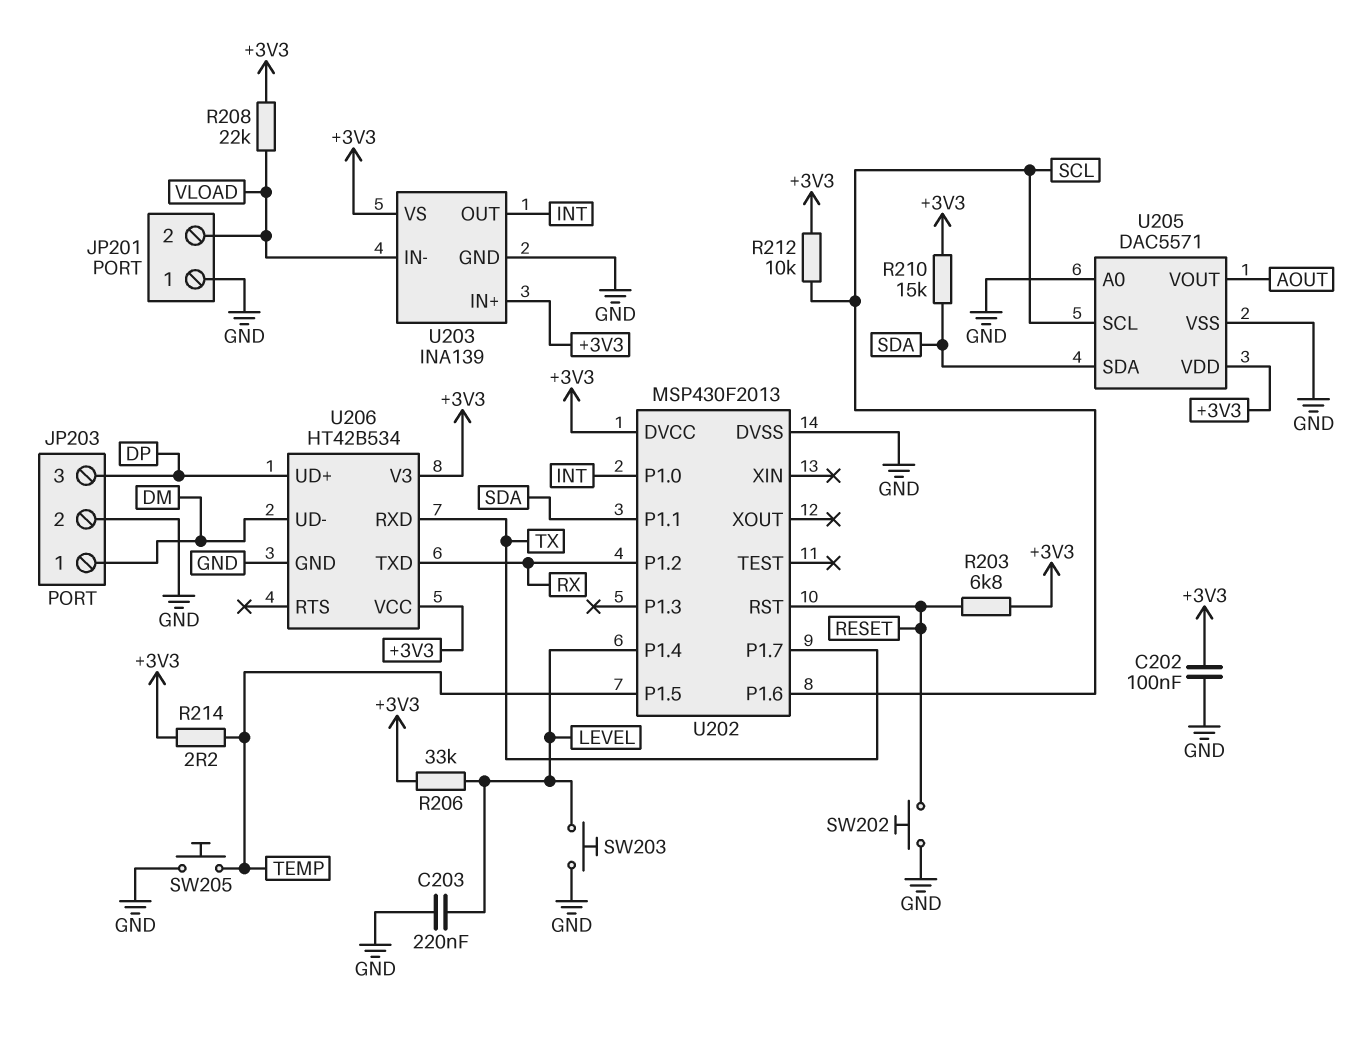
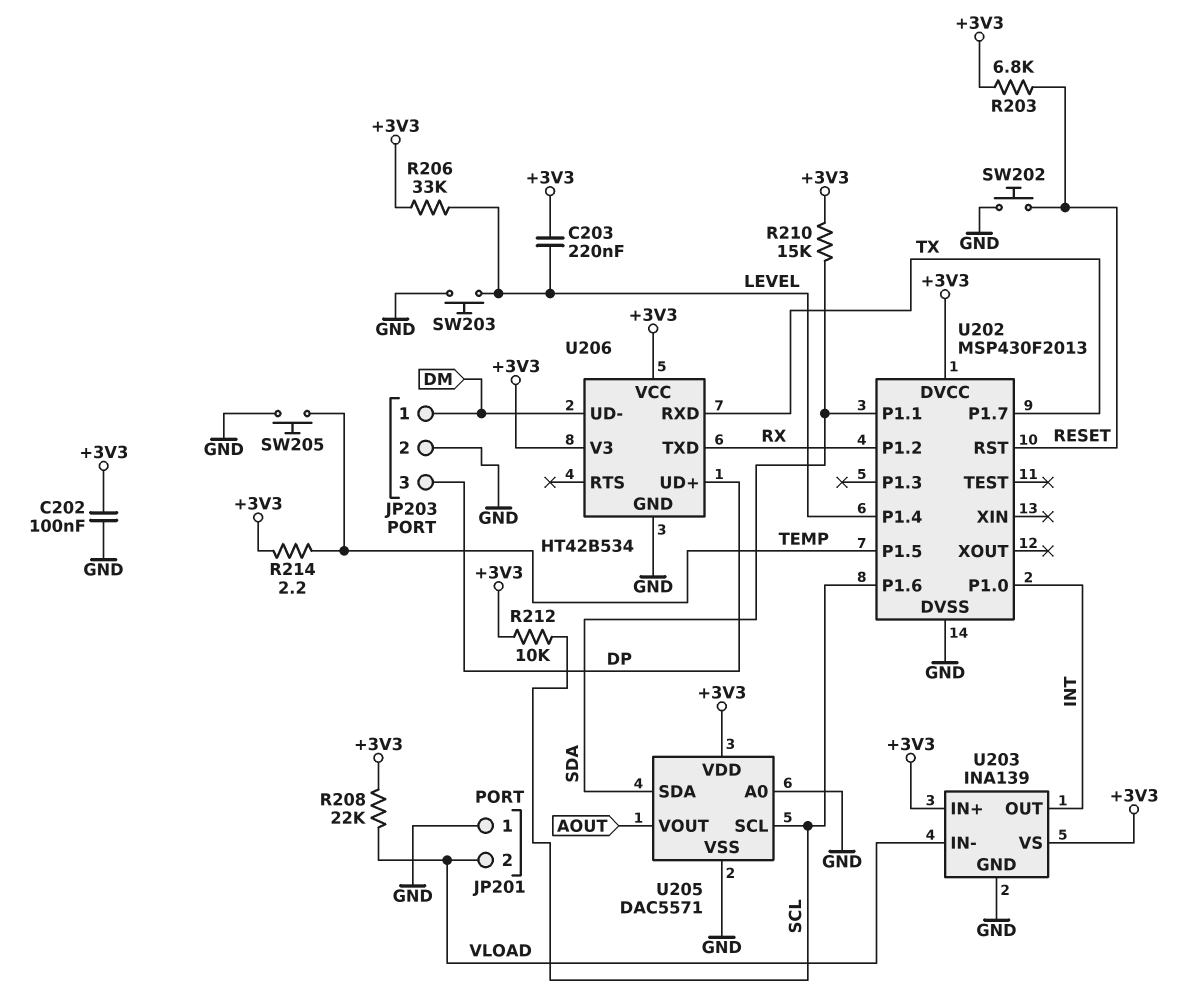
C203: 220nF (GND, LEVEL) -> 220nF (+3V3, LEVEL)

